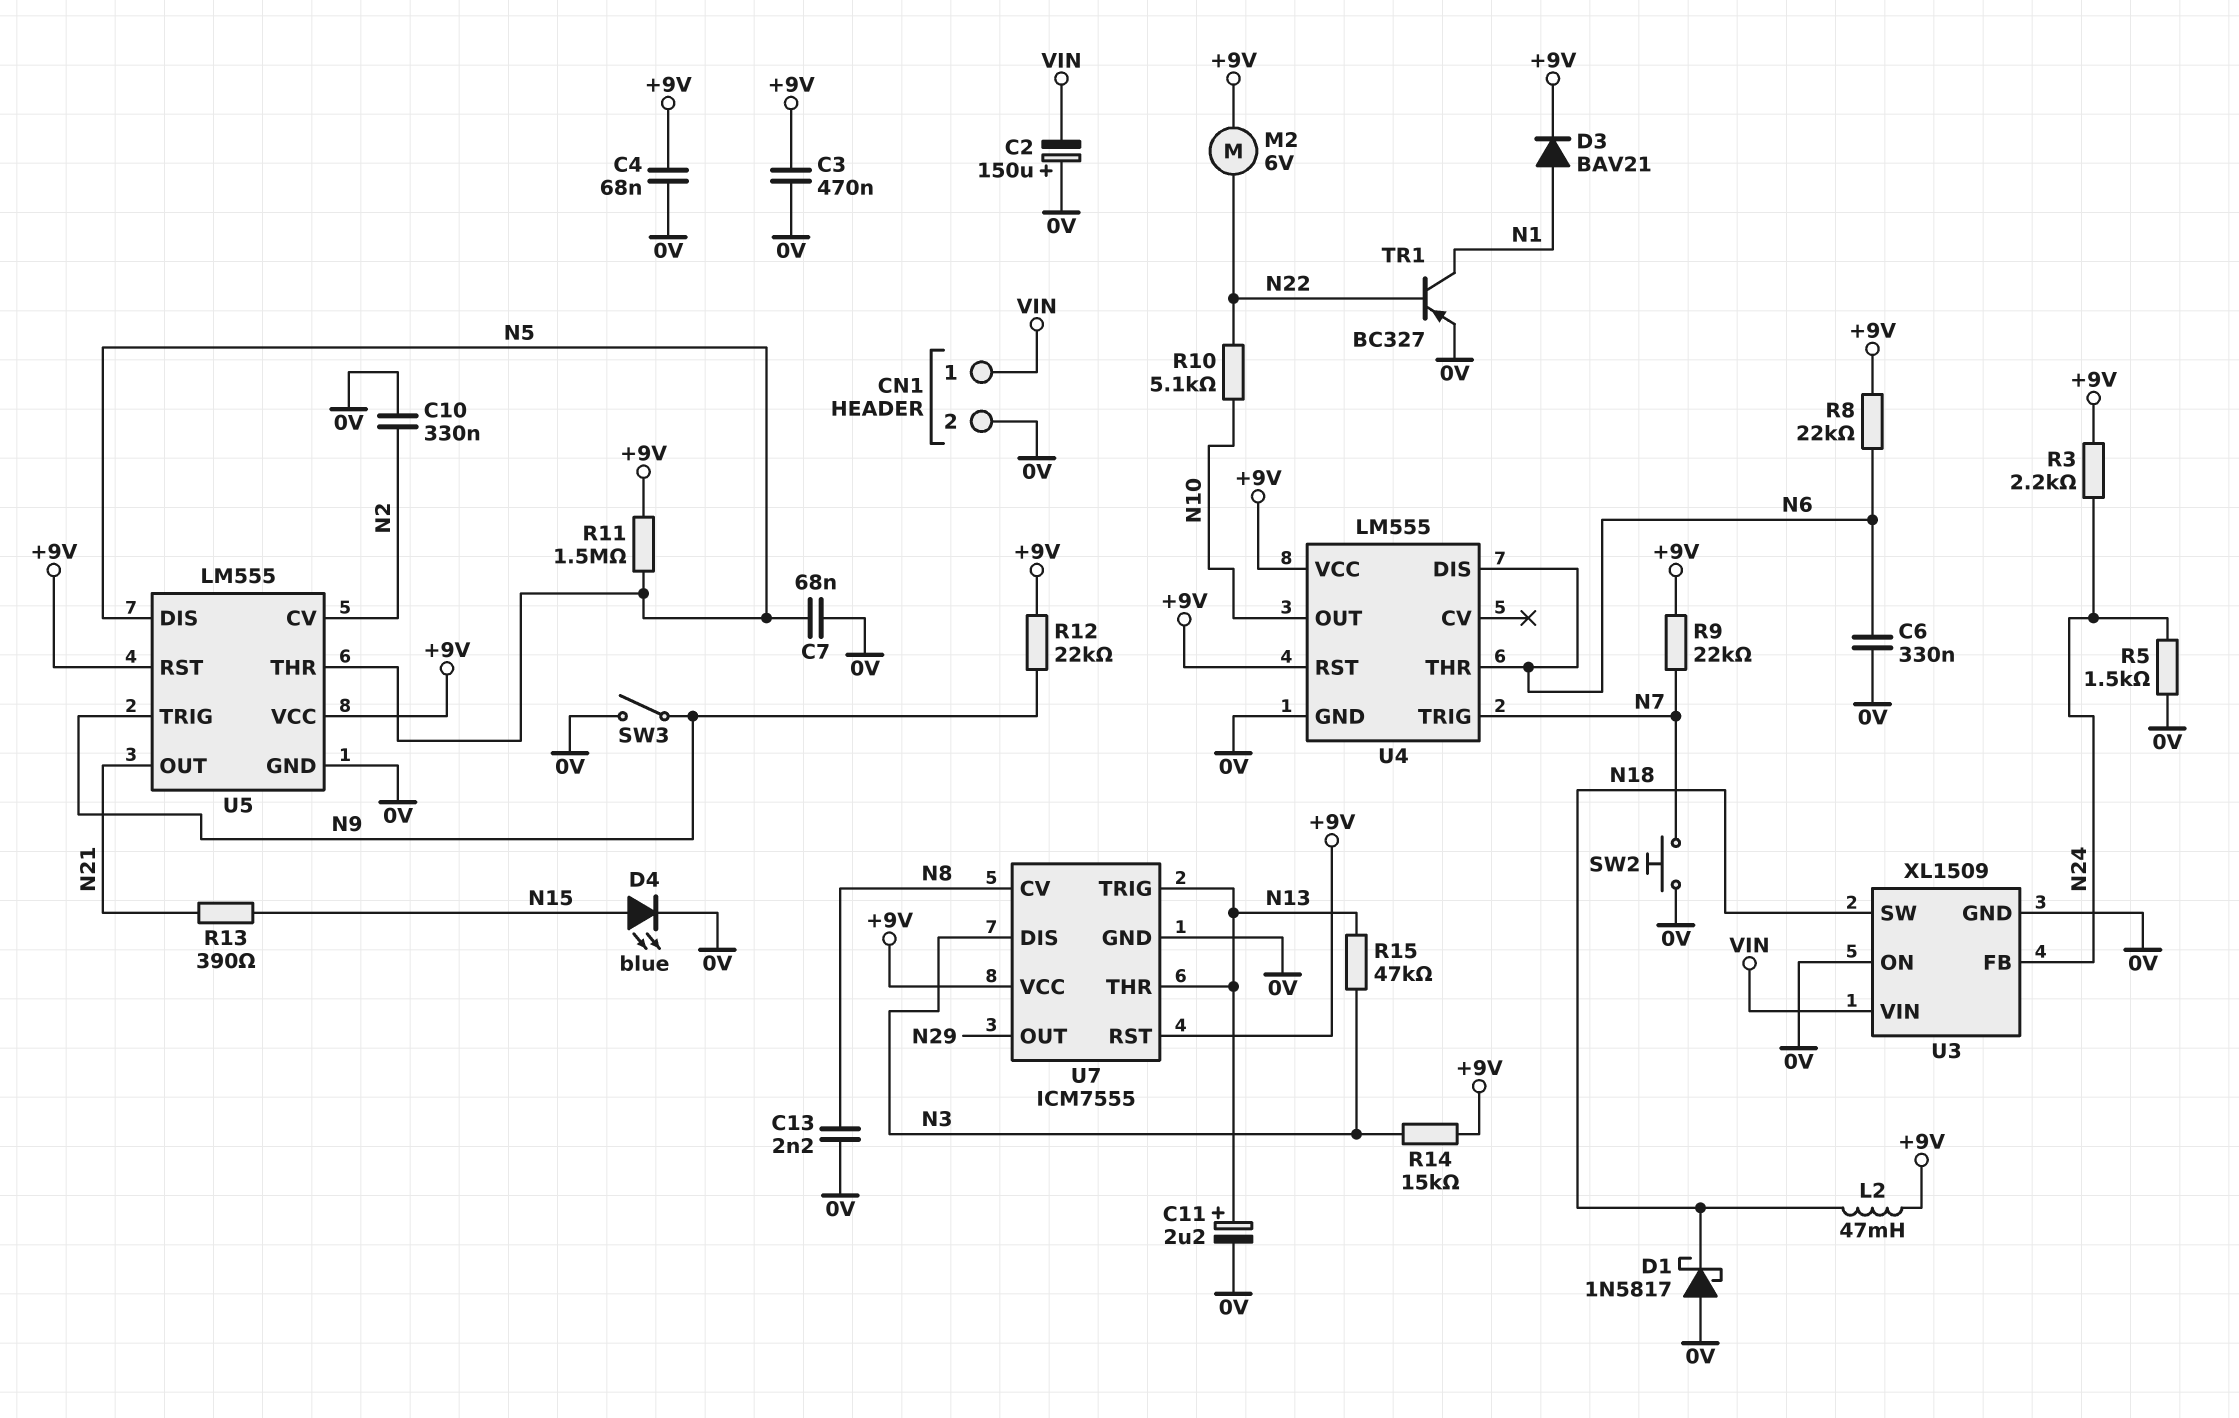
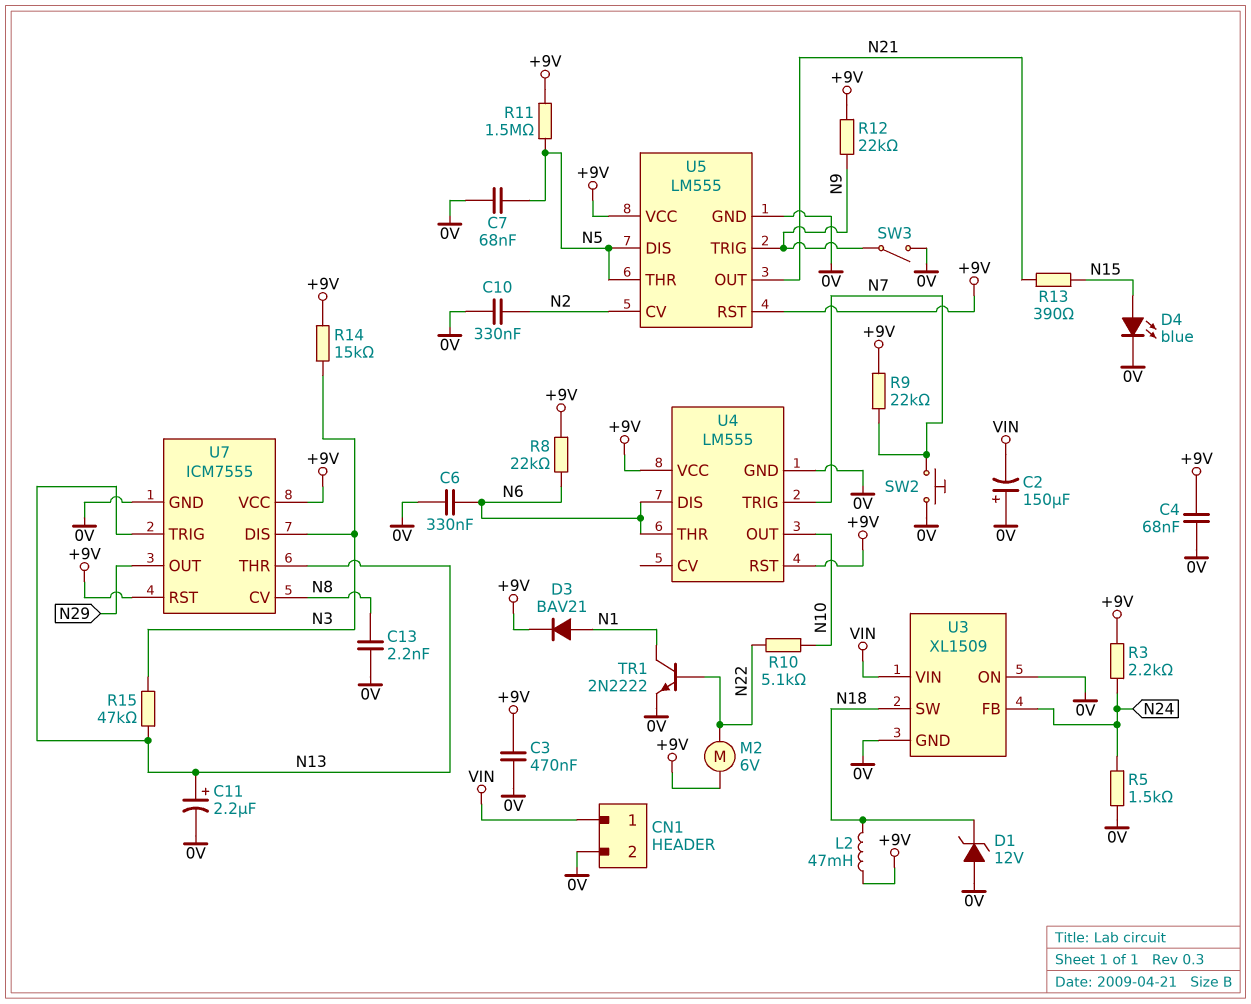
D1: schottky 1N5817 (A 0V, K N18) -> zener 12V (A 0V, K N18)
TR1: PNP BC327 (B N22, C N1, E 0V) -> NPN 2N2222 (B N22, C N1, E 0V)

